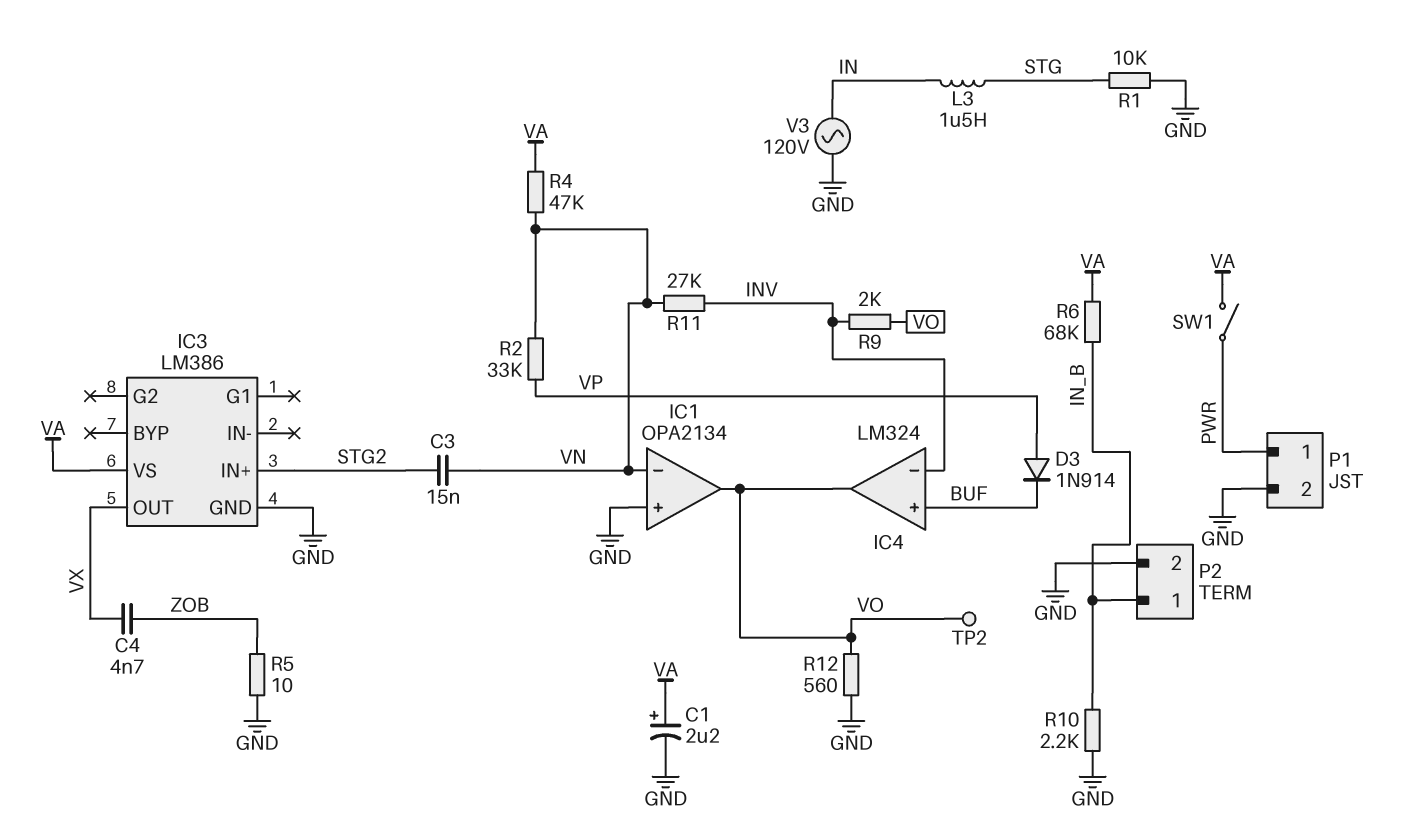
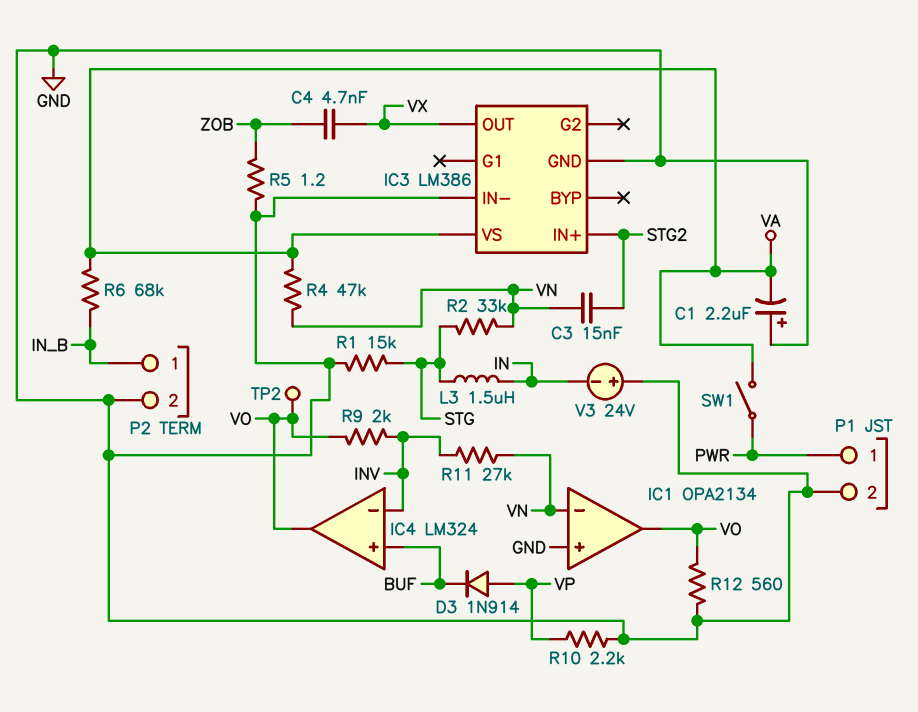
C1: 2.2uF (plus VA, minus GND) -> 2.2uF (plus GND, minus VA)
IC3 pin IN-: none -> GND
R1: 10k (GND, STG) -> 15k (GND, STG)
R2: 33k (VN, VP) -> 33k (STG, VN)
R5: 10 (GND, ZOB) -> 1.2 (GND, ZOB)
R10: 2.2k (GND, IN_B) -> 2.2k (GND, VP)
V3: AC 120V (GND, IN) -> 24V (plus GND, minus IN)

